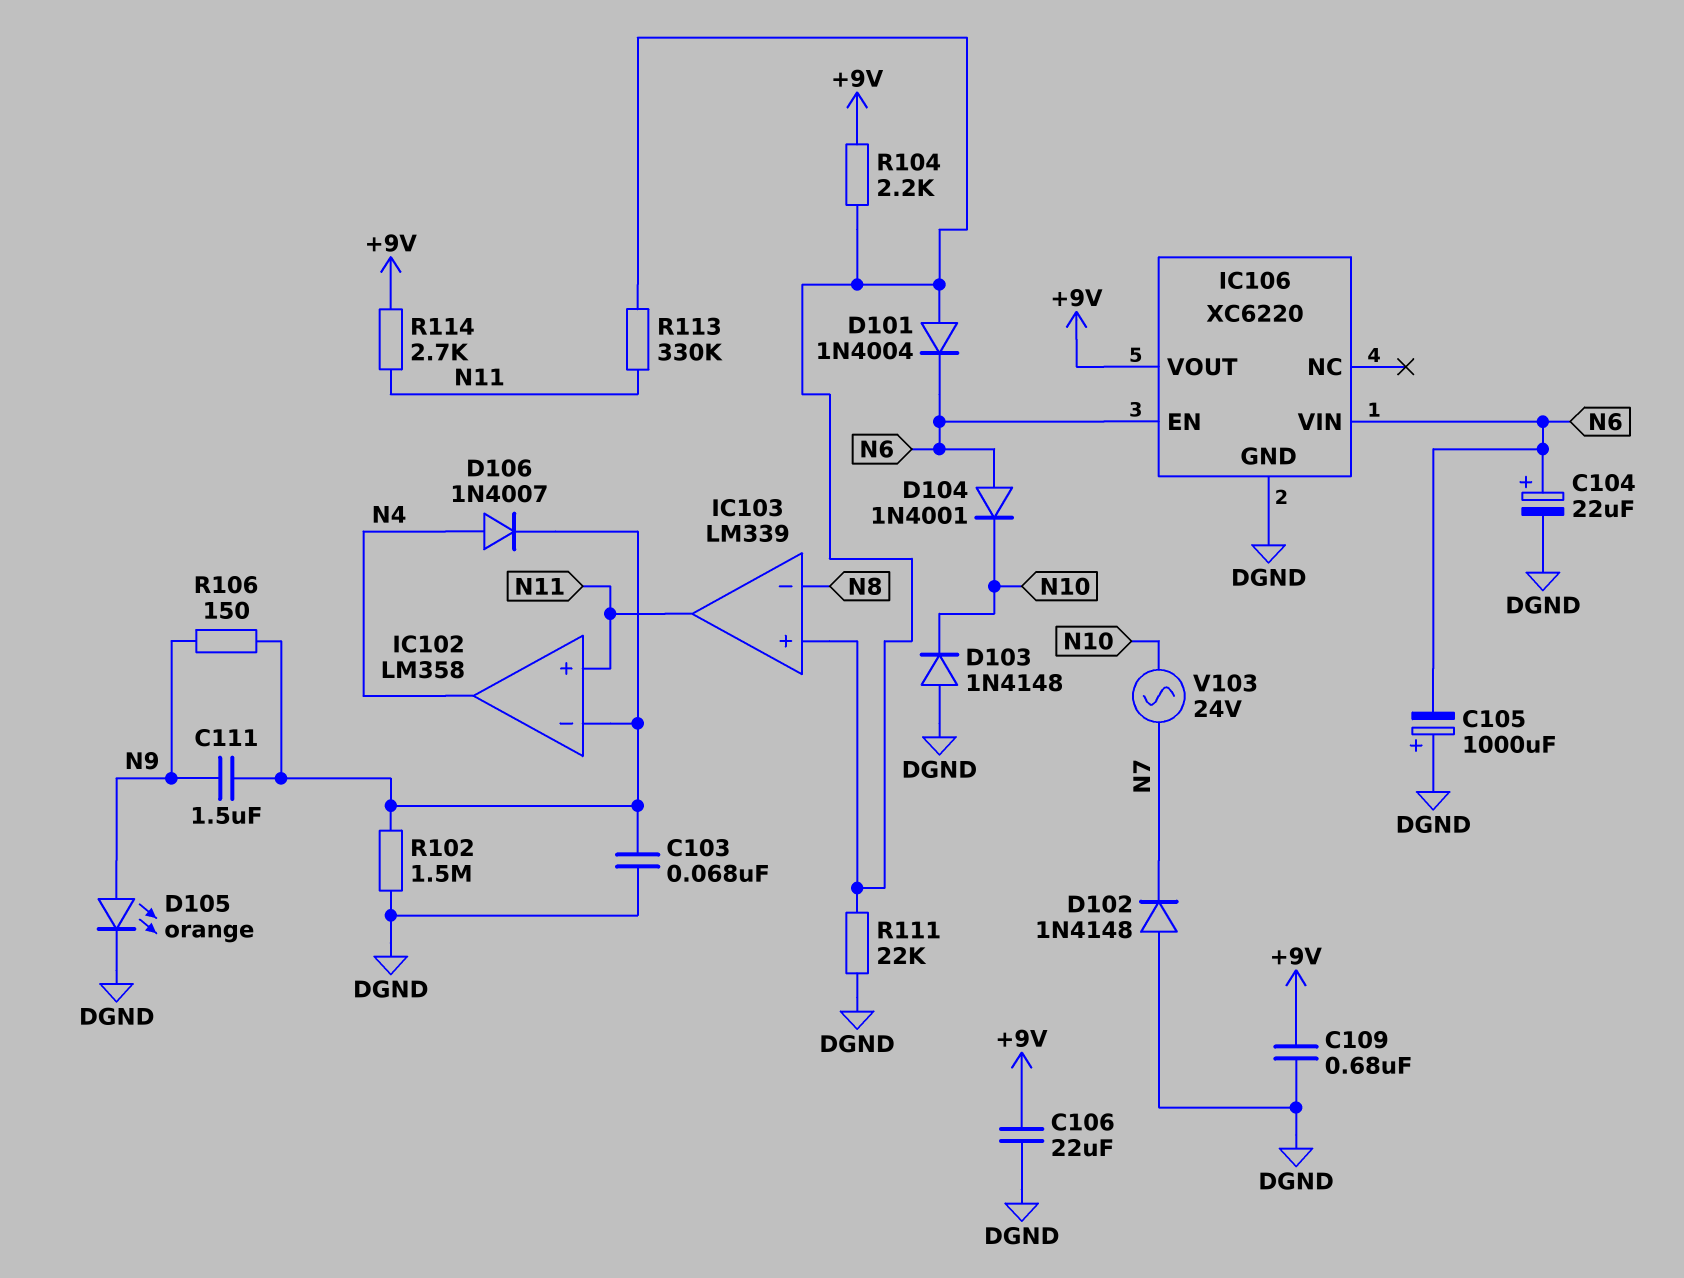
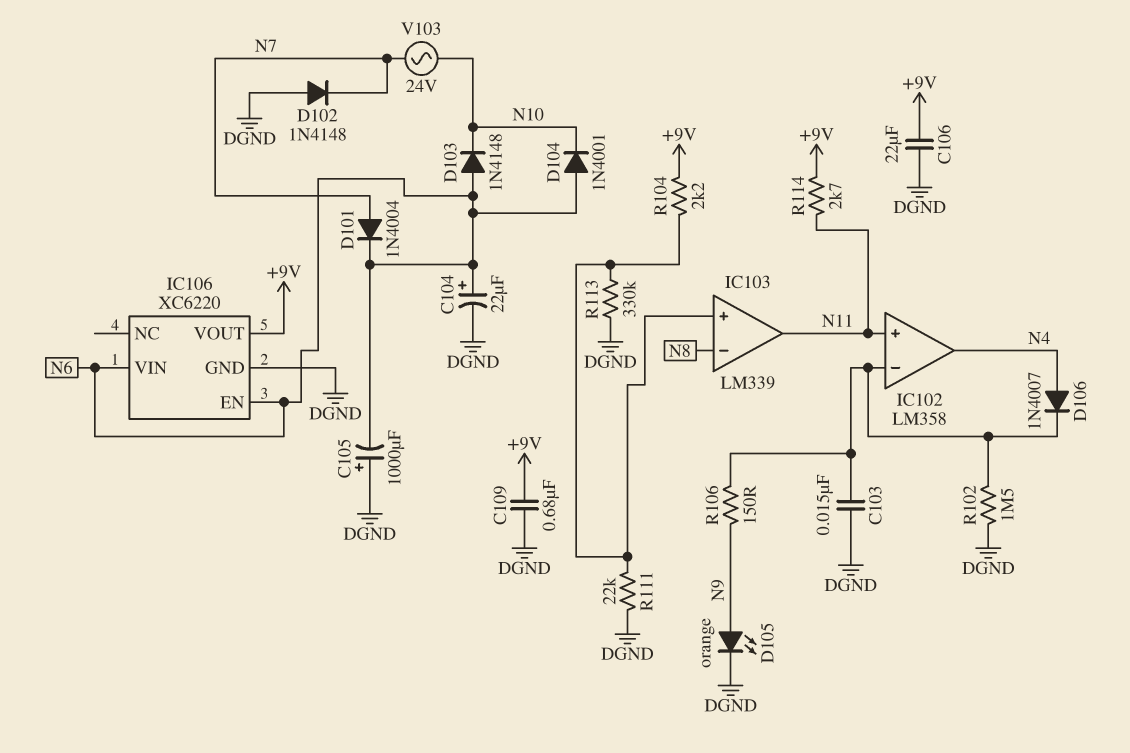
C103: 68nF (DGND, IC102/in-) -> 15nF (DGND, IC102/in-)
C111: 1.5uF (IC102/in-, N9) -> none
D101: diode 1N4004 (A IC103/in+, K N6) -> diode 1N4004 (A N7, K N6)
D103: diode 1N4148 (A DGND, K N10) -> diode 1N4148 (A N6, K N10)
R113: 330k (IC103/in+, N11) -> 330k (DGND, IC103/in+)

